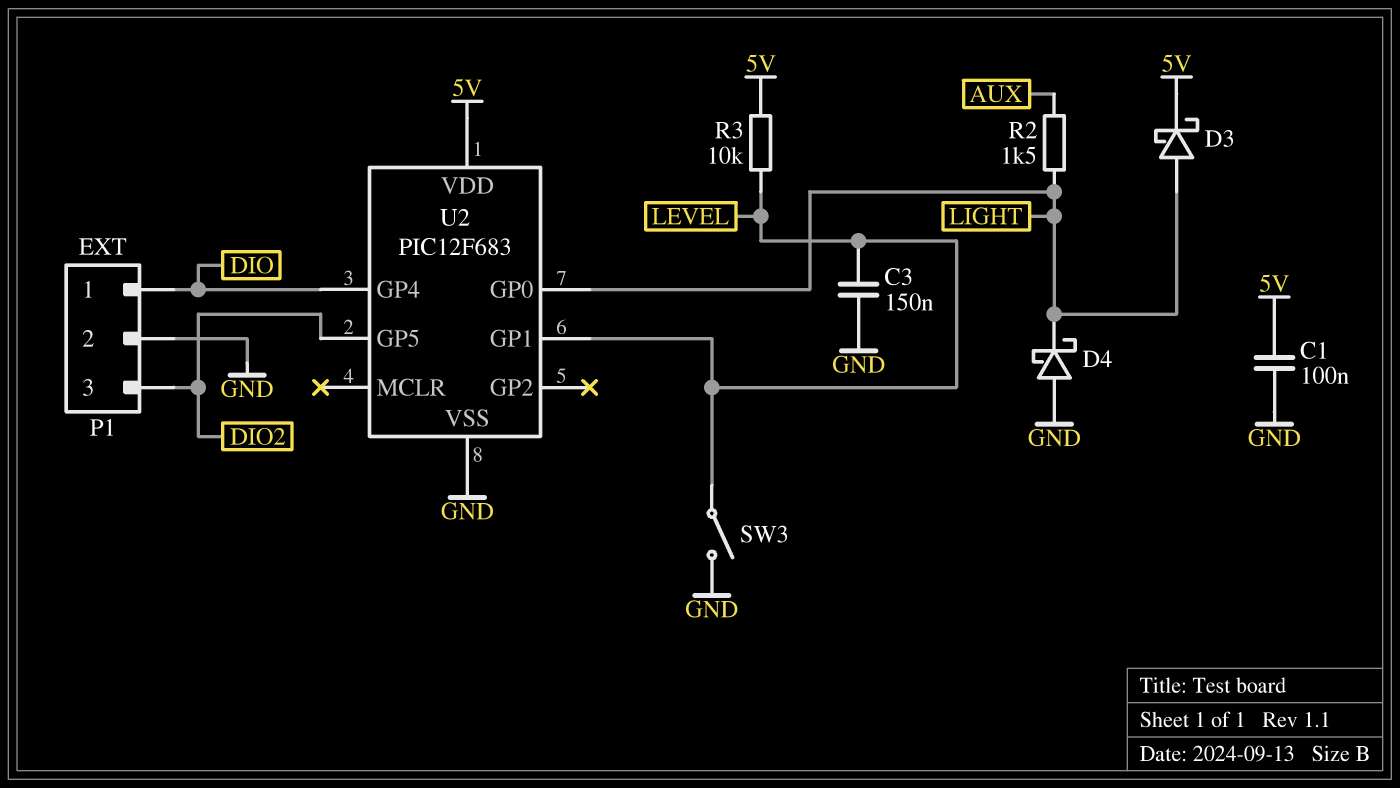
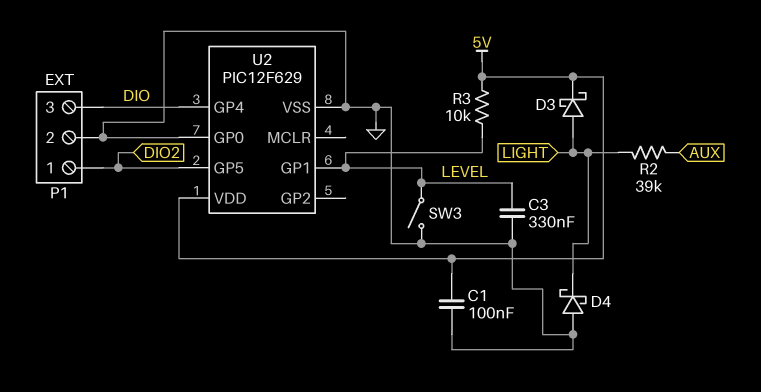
C3: 150nF (GND, LEVEL) -> 330nF (GND, LEVEL)
P1 pin 1: DIO -> DIO2
P1 pin 3: DIO2 -> DIO
R2: 1.5k (AUX, LIGHT) -> 39k (AUX, LIGHT)
U2: PIC12F683 -> PIC12F629
U2 pin GP0: LIGHT -> GND

